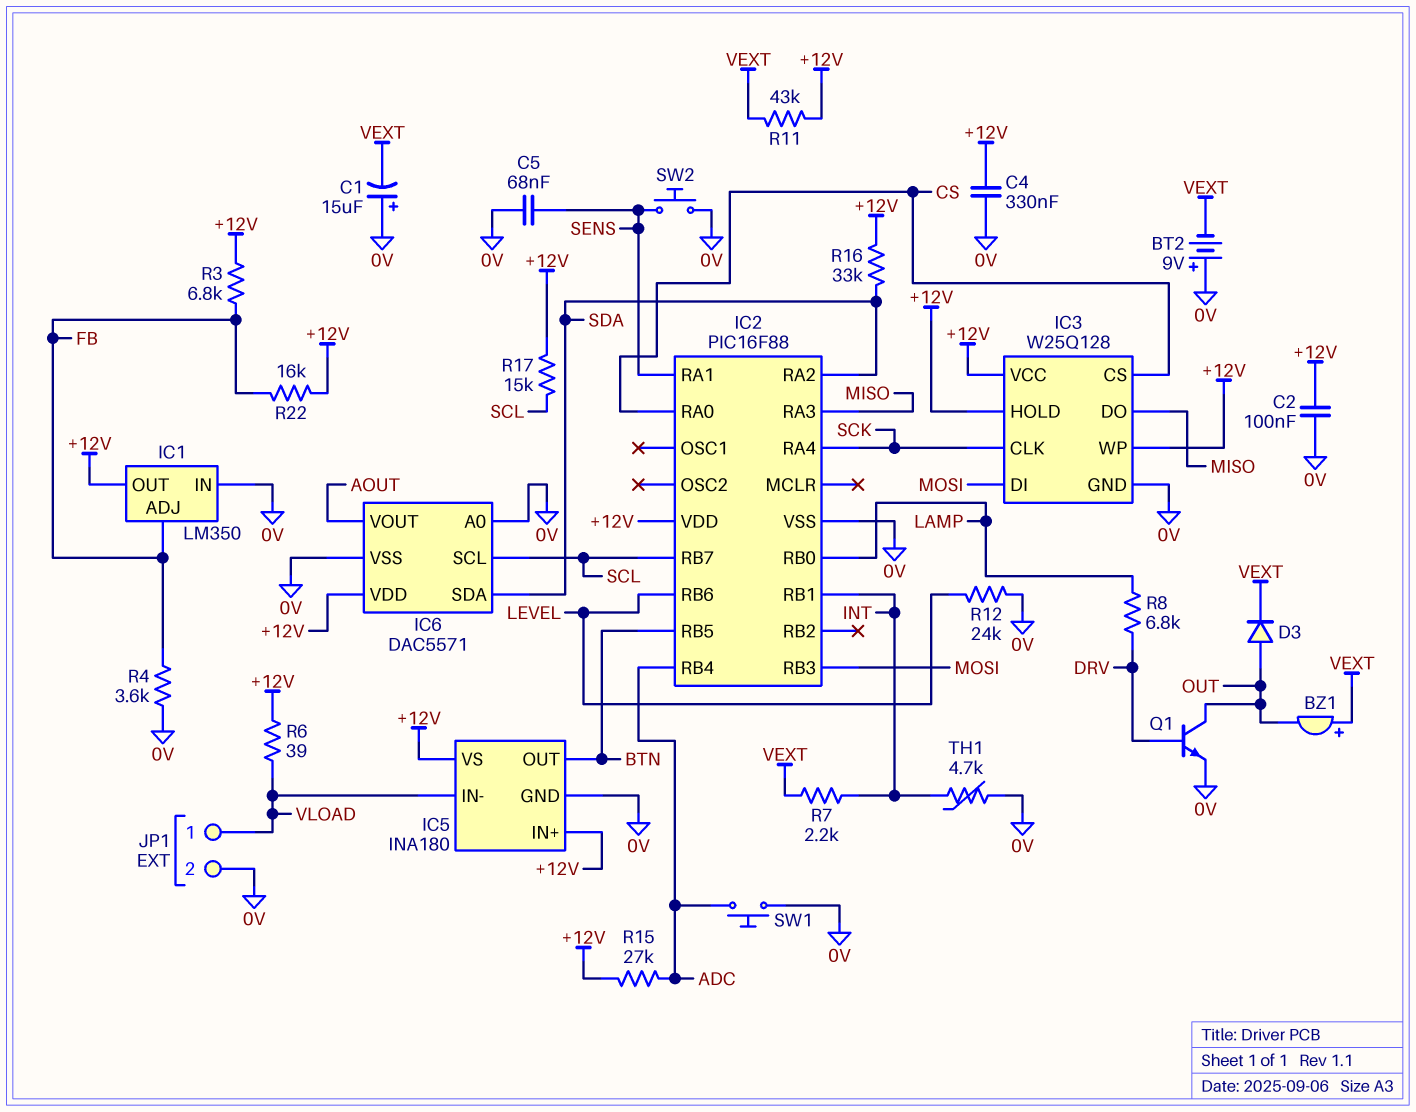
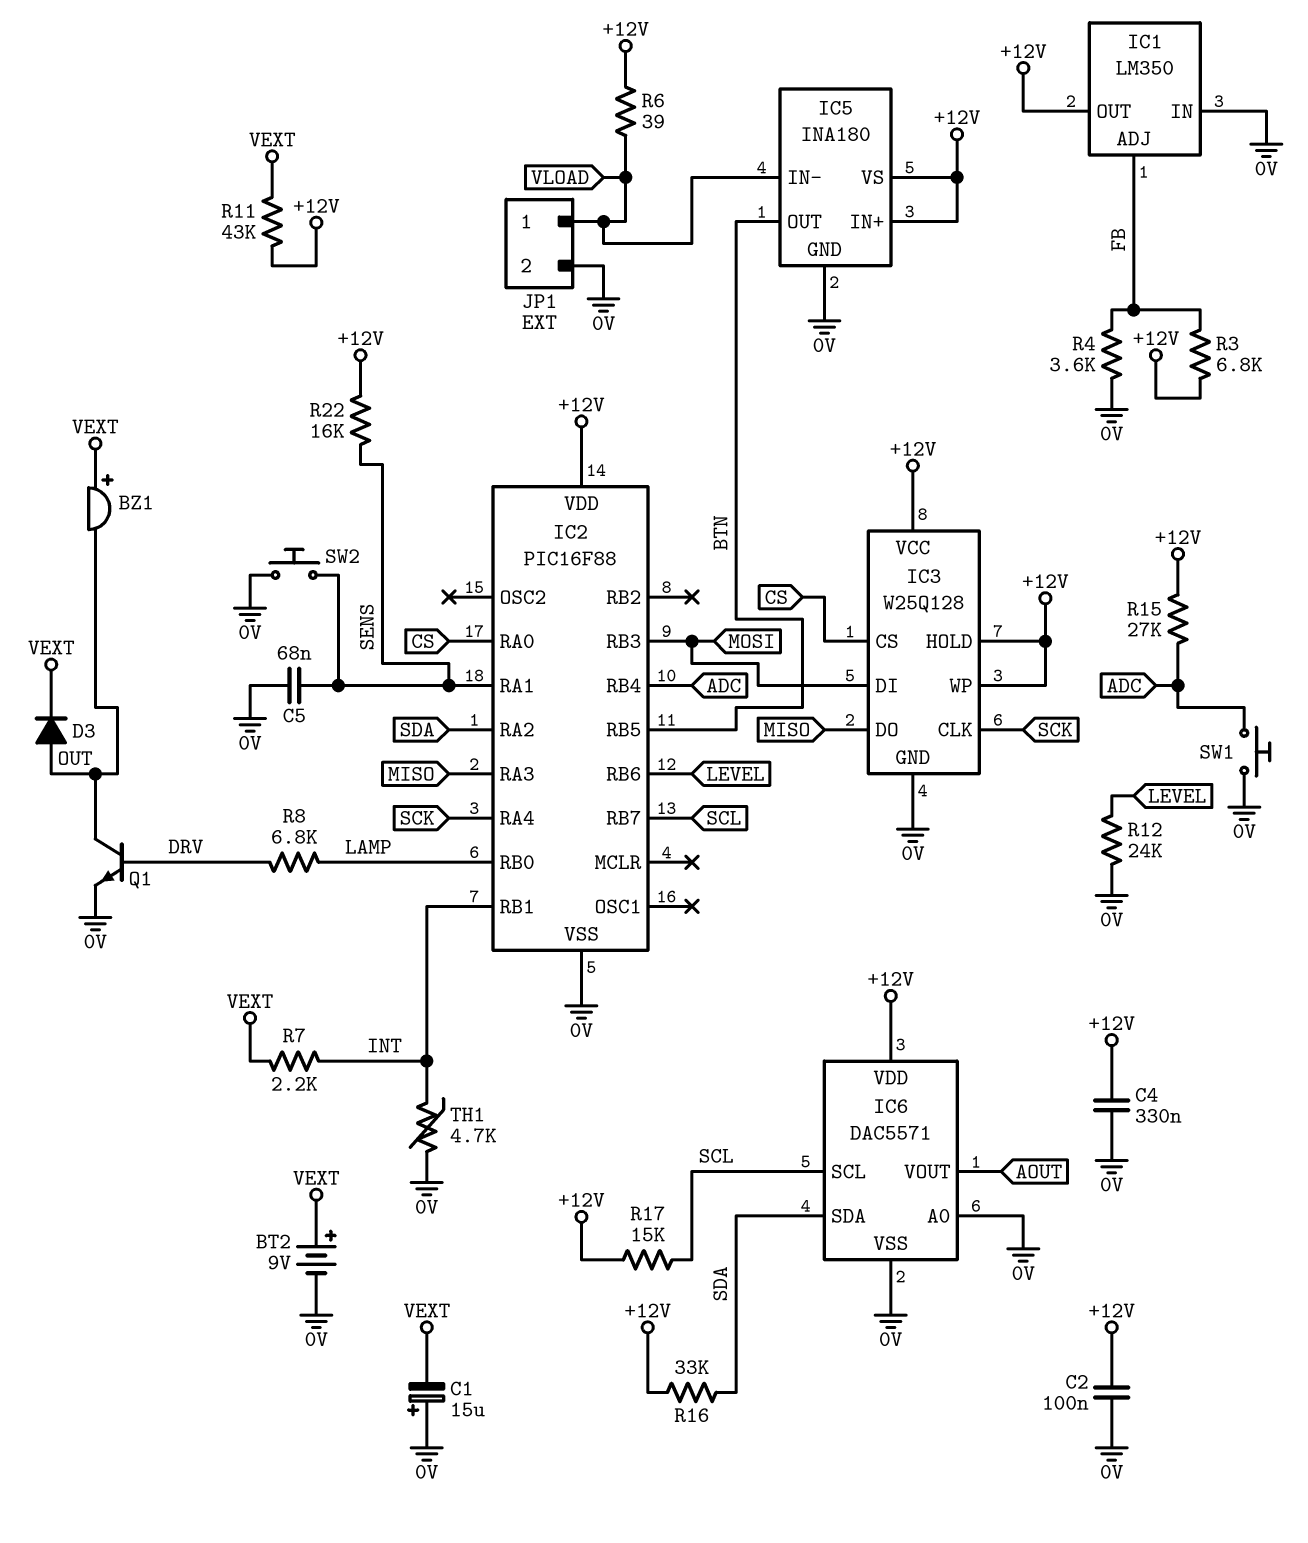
BT2: 9V (plus 0V, minus VEXT) -> 9V (plus VEXT, minus 0V)
R22: 16k (+12V, FB) -> 16k (+12V, SENS)

